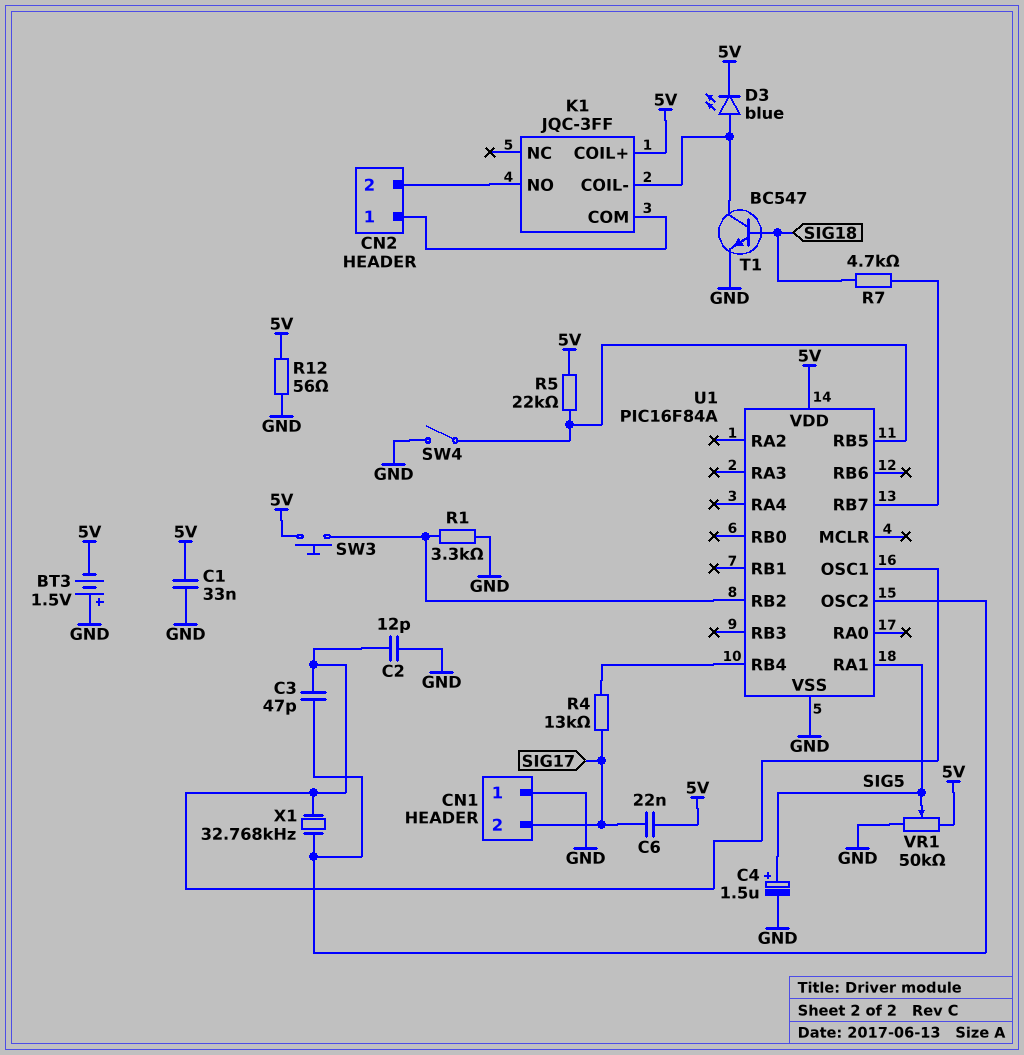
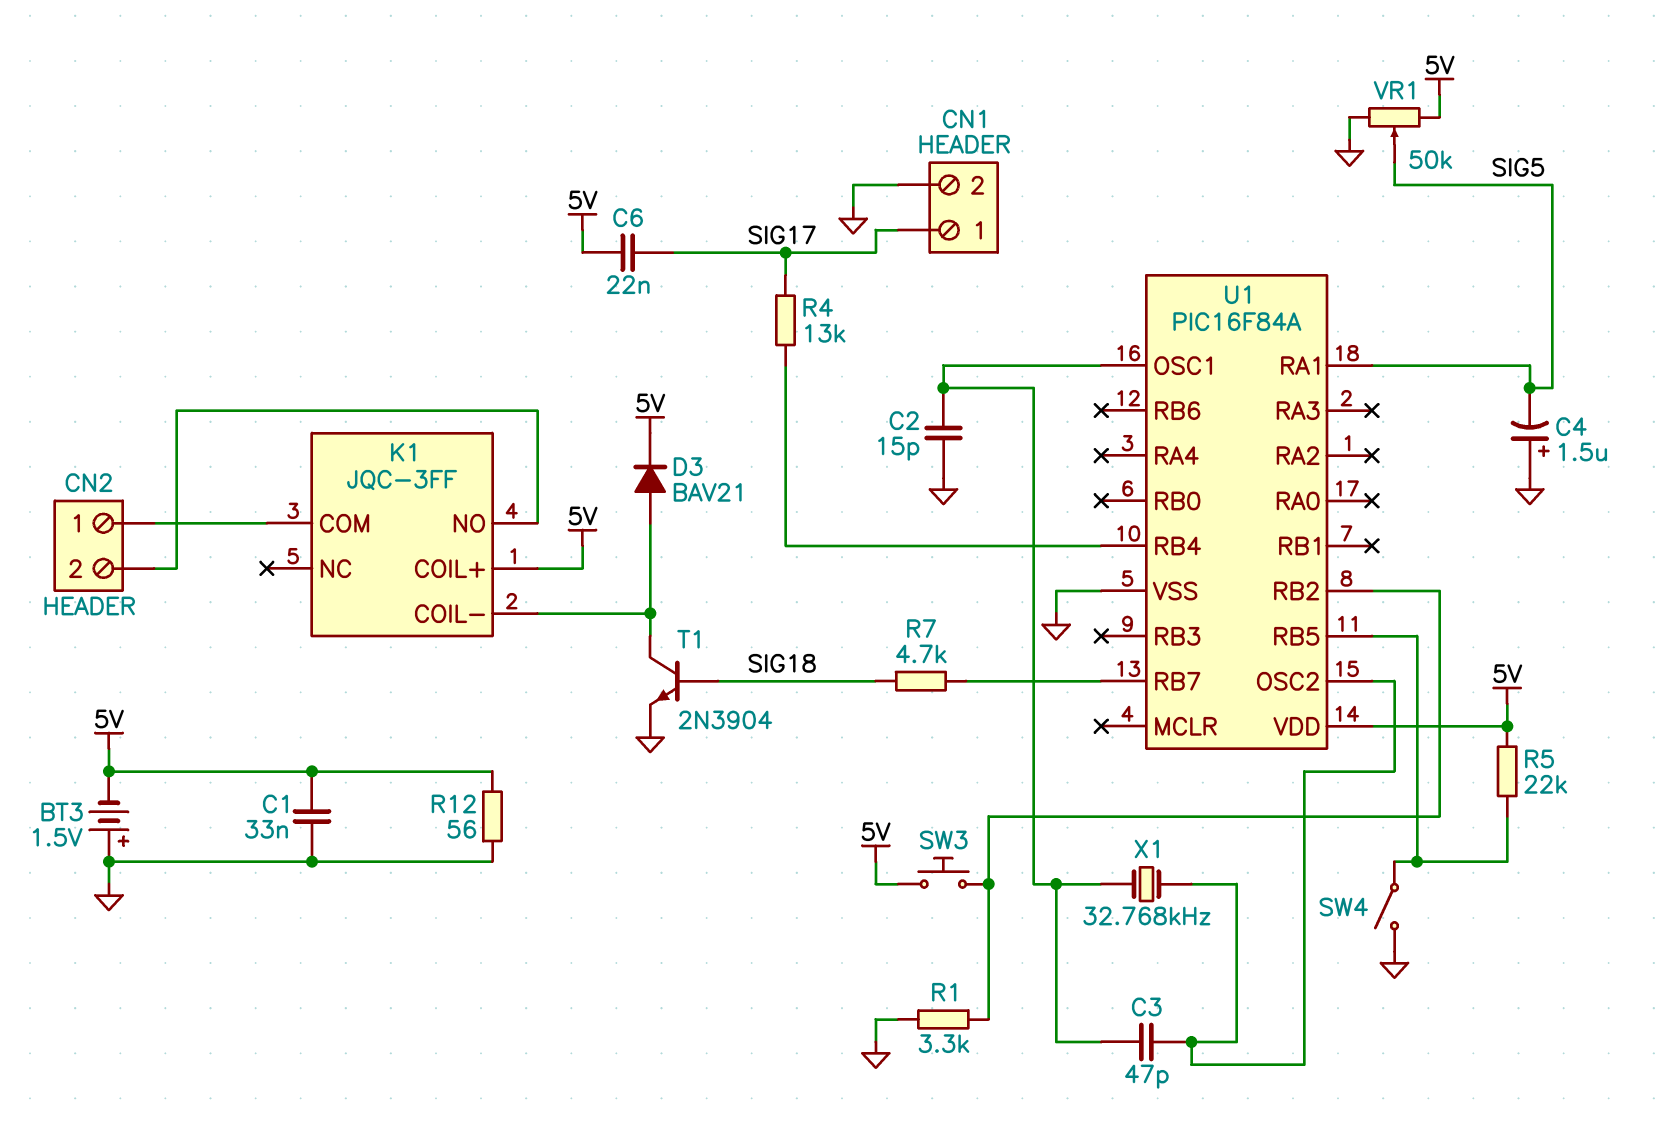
C2: 12pF (GND, U1/OSC1) -> 15pF (GND, U1/OSC1)
C4: 1.5uF (plus SIG5, minus GND) -> 1.5uF (plus GND, minus SIG5)
CN1 pin 1: GND -> SIG17
CN1 pin 2: SIG17 -> GND
D3: LED blue (A K1/COIL-, K 5V) -> diode BAV21 (A K1/COIL-, K 5V)
T1: NPN BC547 (B SIG18, C K1/COIL-, E GND) -> NPN 2N3904 (B SIG18, C K1/COIL-, E GND)

